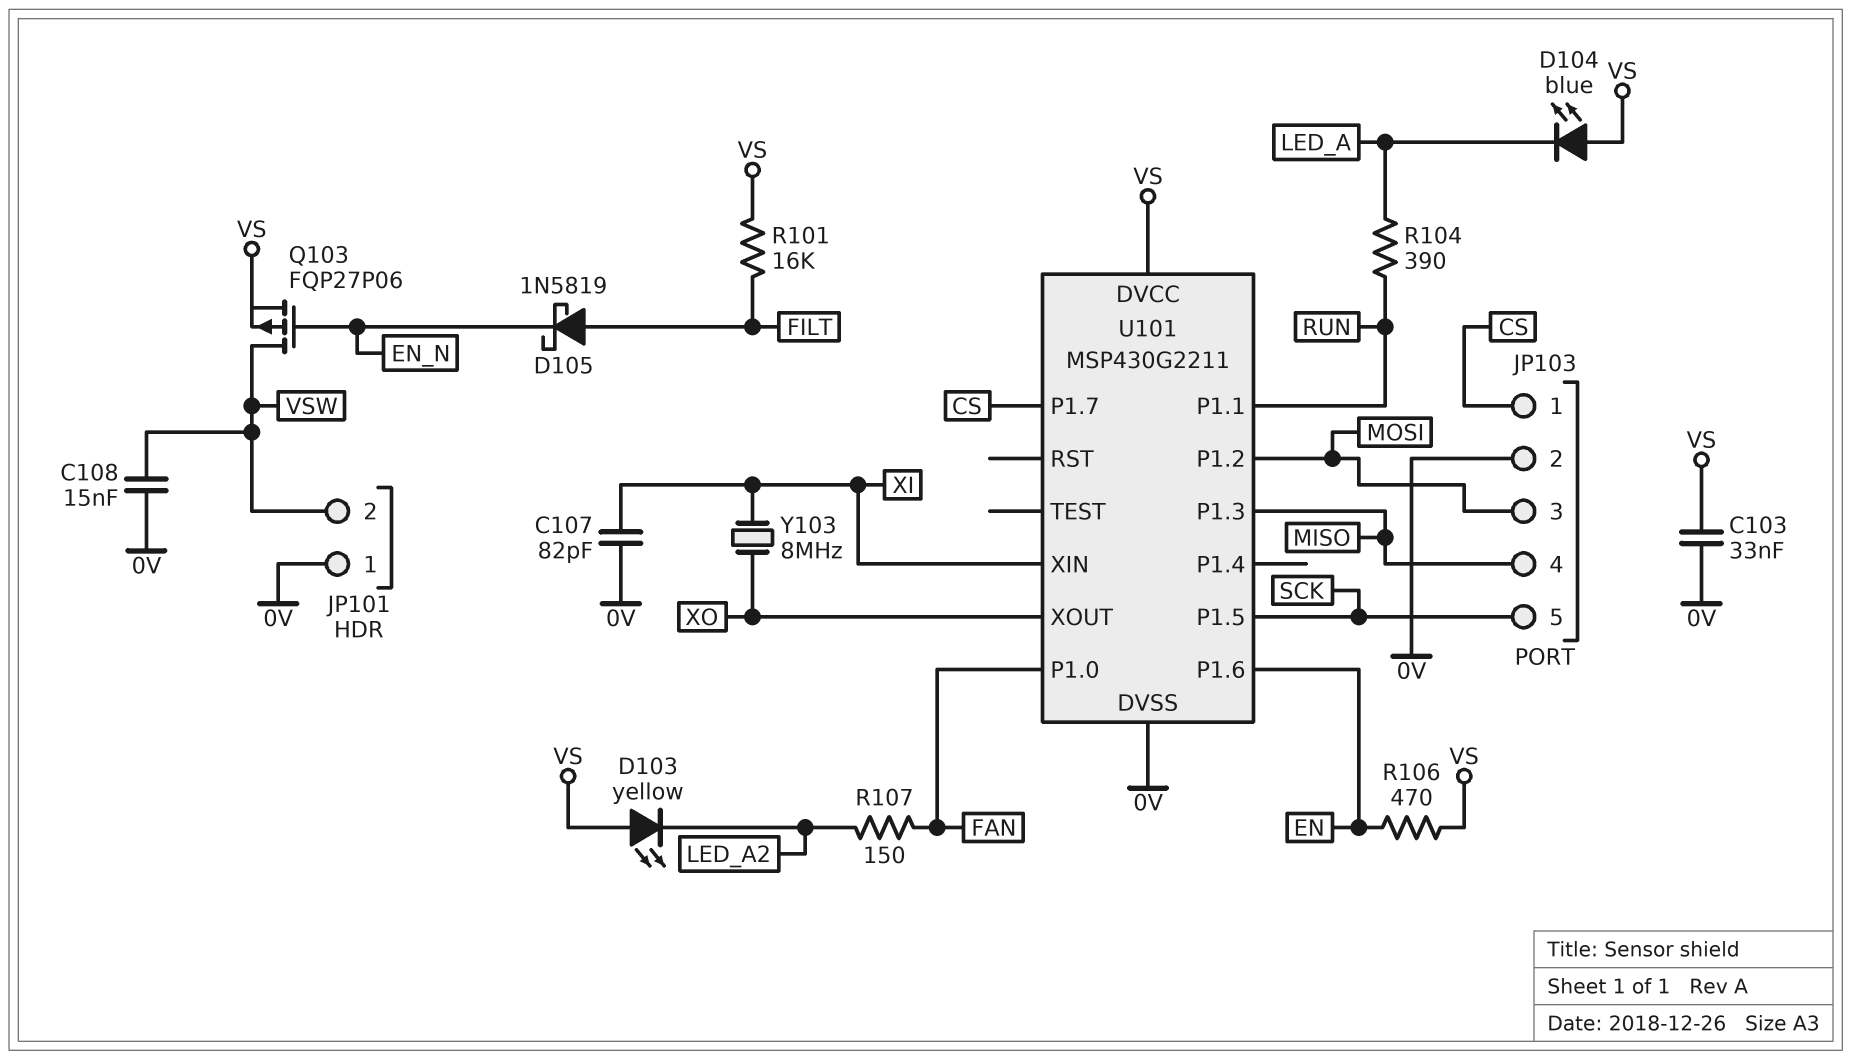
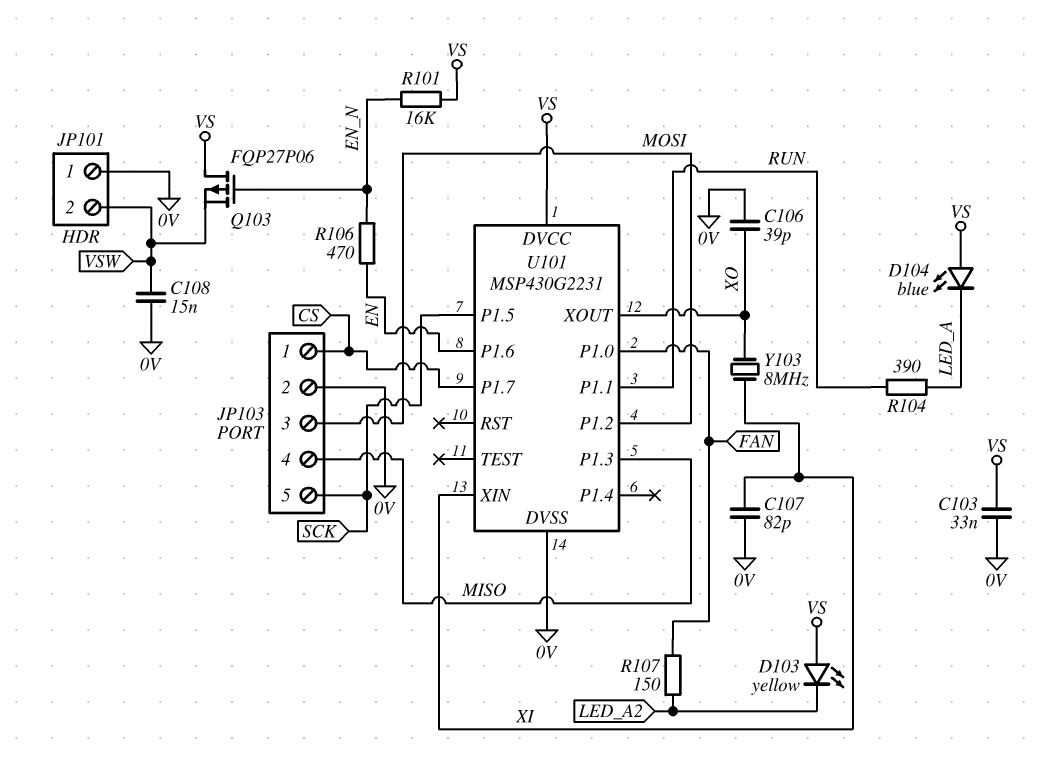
C106: none -> 39pF (0V, XO)
D105: schottky 1N5819 (A FILT, K EN_N) -> none
Q103: PMOS FQP27P06 (G EN_N, D VSW, S VS) -> PMOS FQP27P06 (G EN_N, D VS, S VSW)
R101: 16k (FILT, VS) -> 16k (EN_N, VS)
R106: 470 (EN, VS) -> 470 (EN, EN_N)
U101: MSP430G2211 -> MSP430G2231

